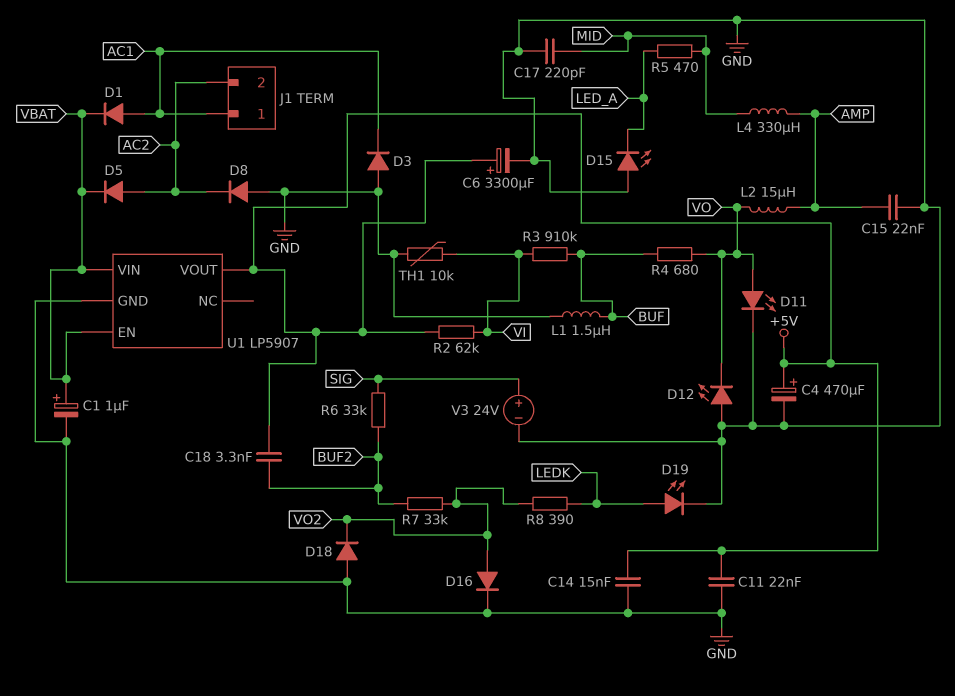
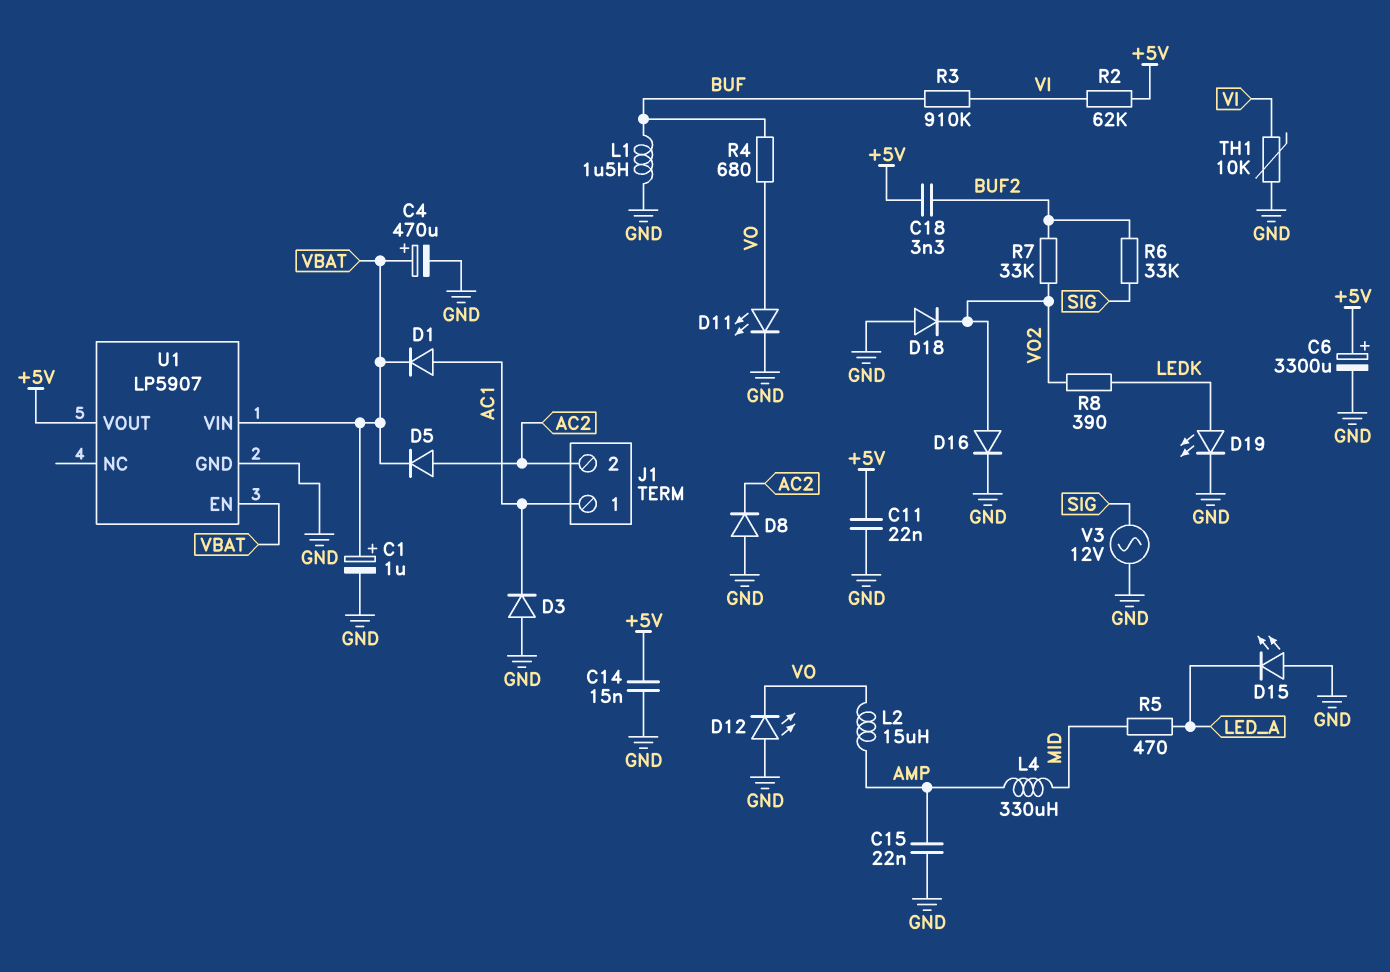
C4: 470uF (plus +5V, minus GND) -> 470uF (plus VBAT, minus GND)
C17: 220pF (GND, MID) -> none
V3: 24V (plus SIG, minus GND) -> AC 12V (GND, SIG)

